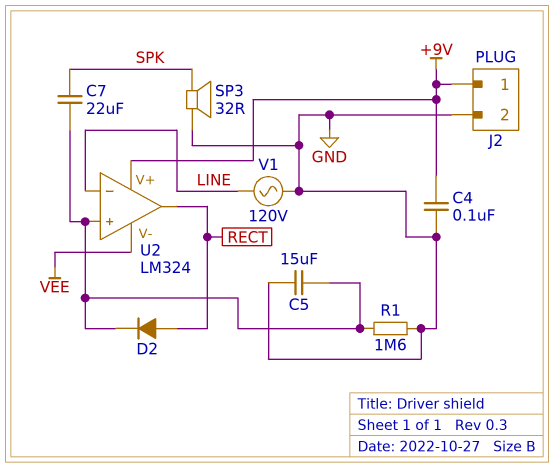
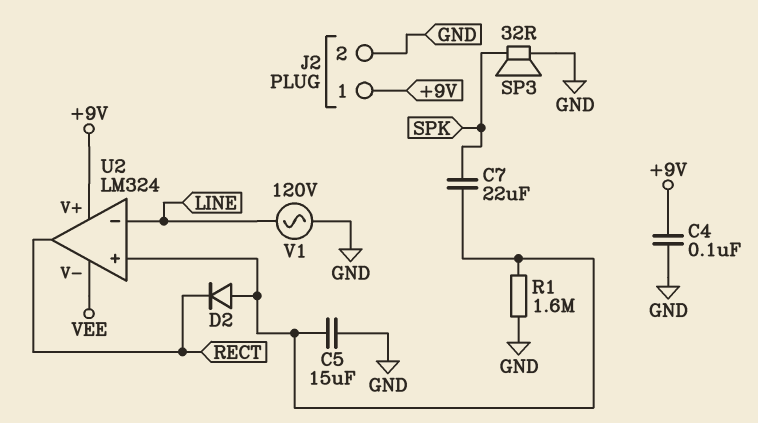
D2: diode (A RECT, K U2/in+) -> diode (A U2/in+, K RECT)

